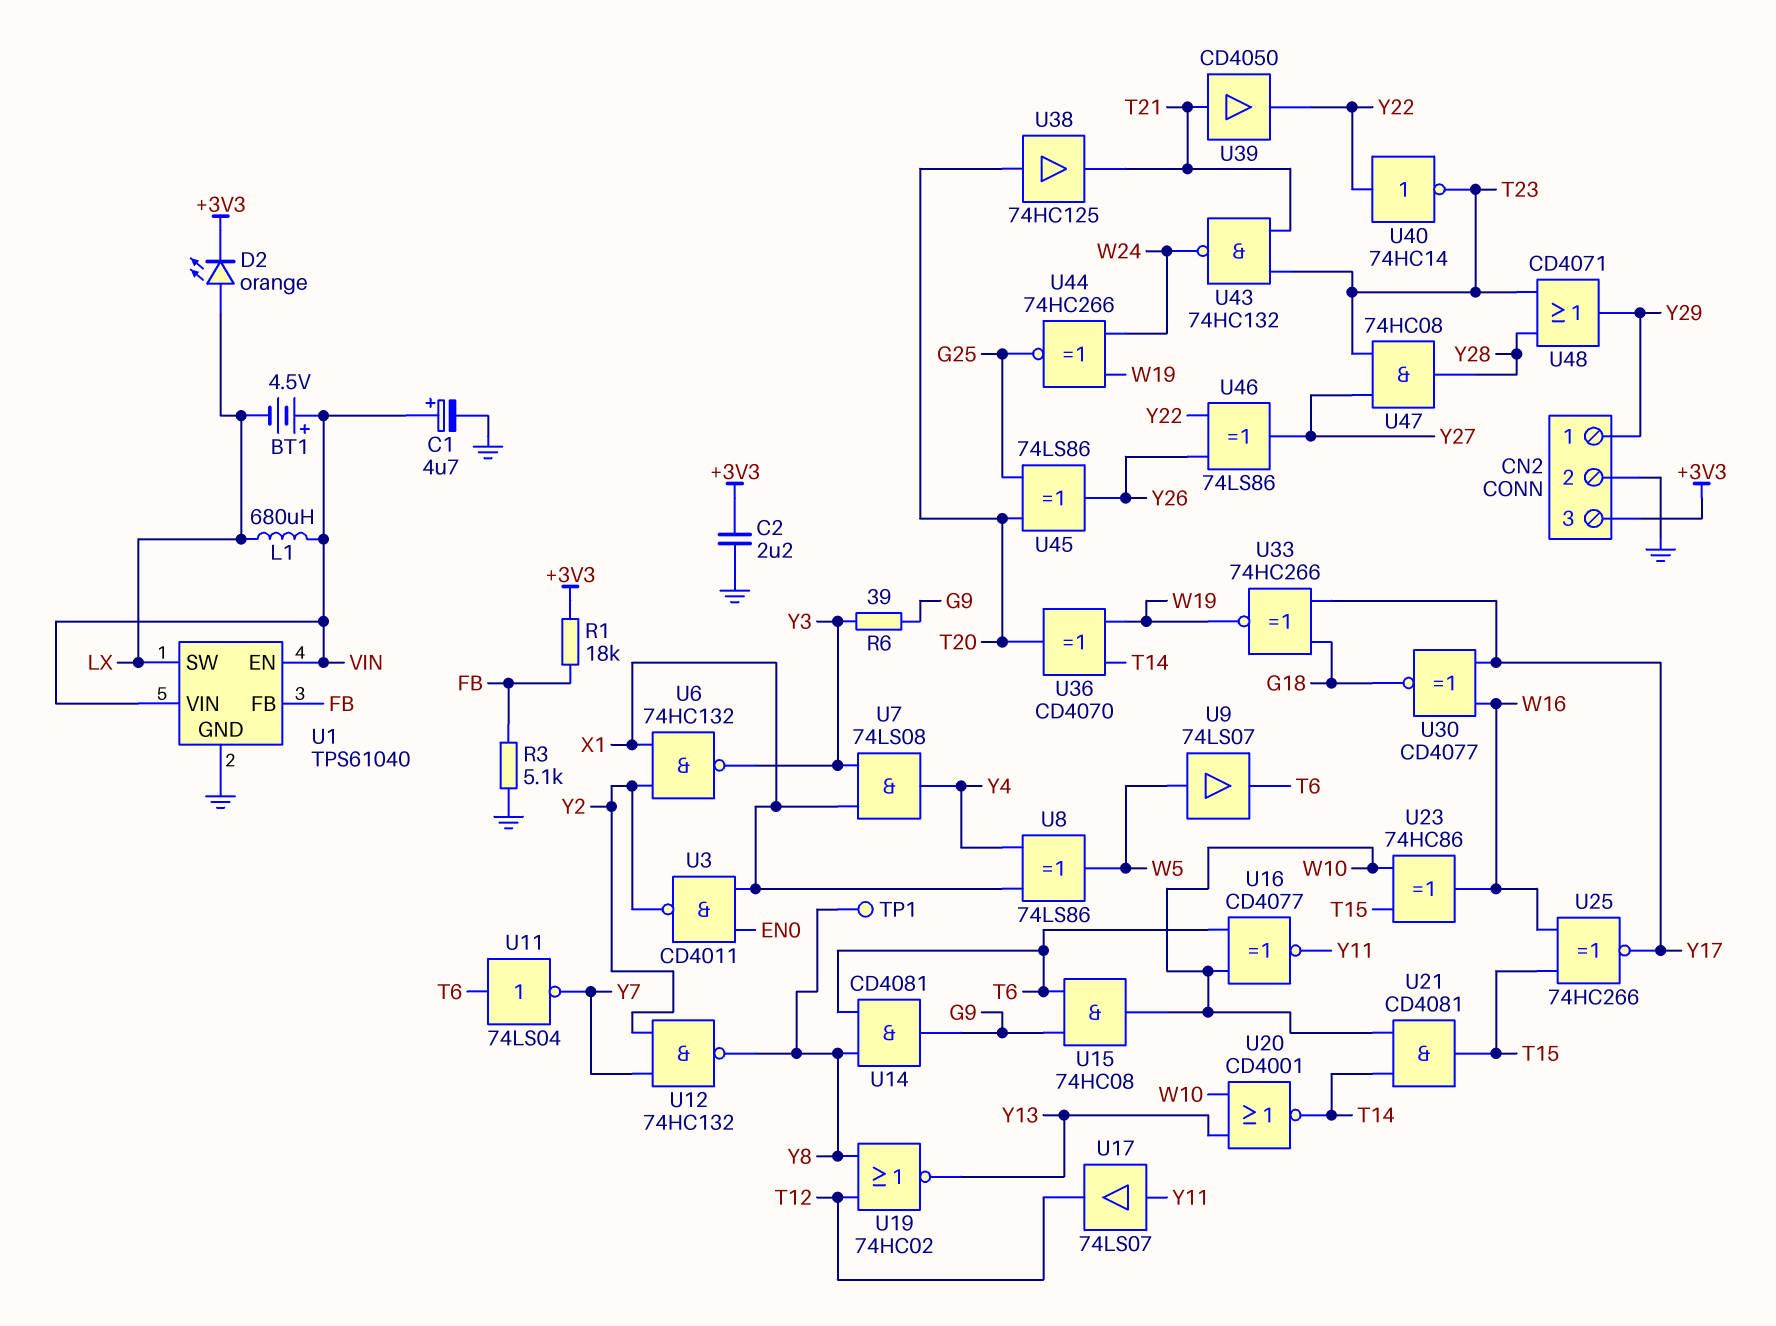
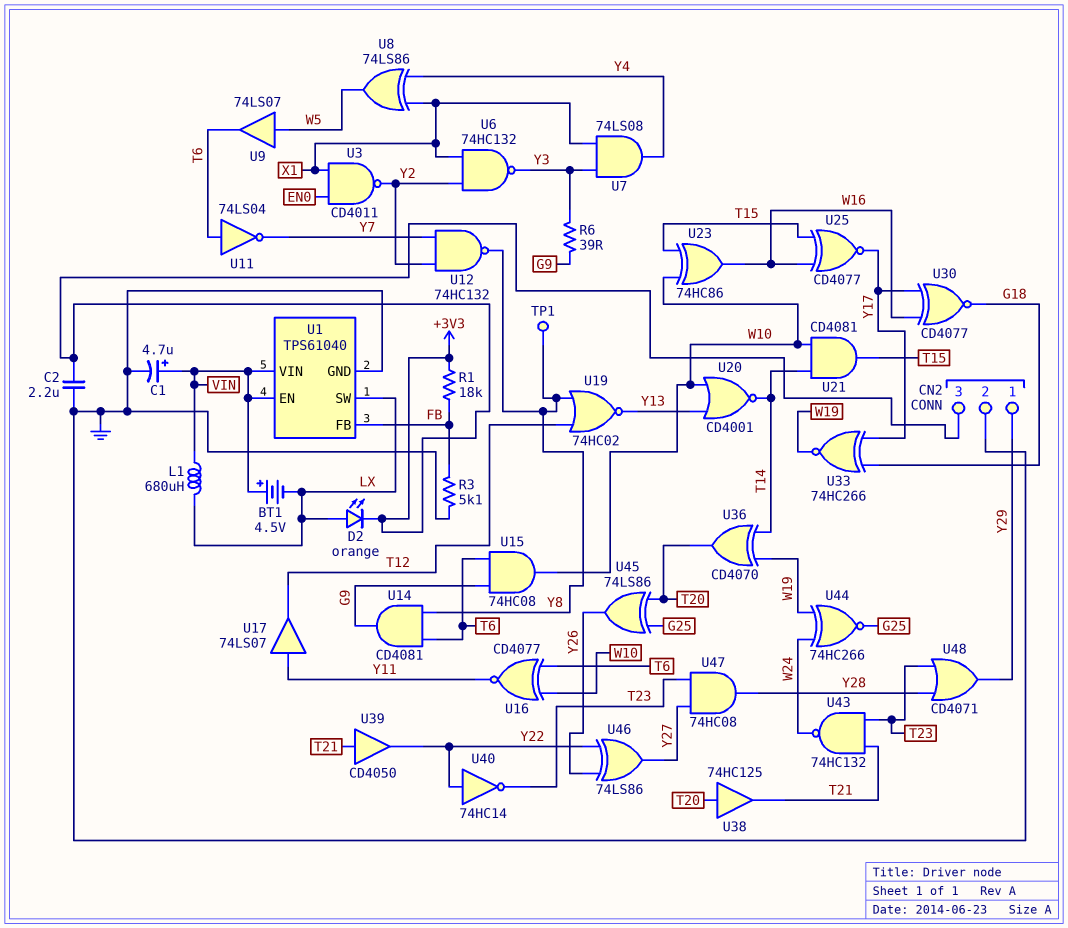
U25: XNOR 74HC266 (in T15, in W16, out Y17) -> XNOR CD4077 (in T15, in W16, out Y17)

